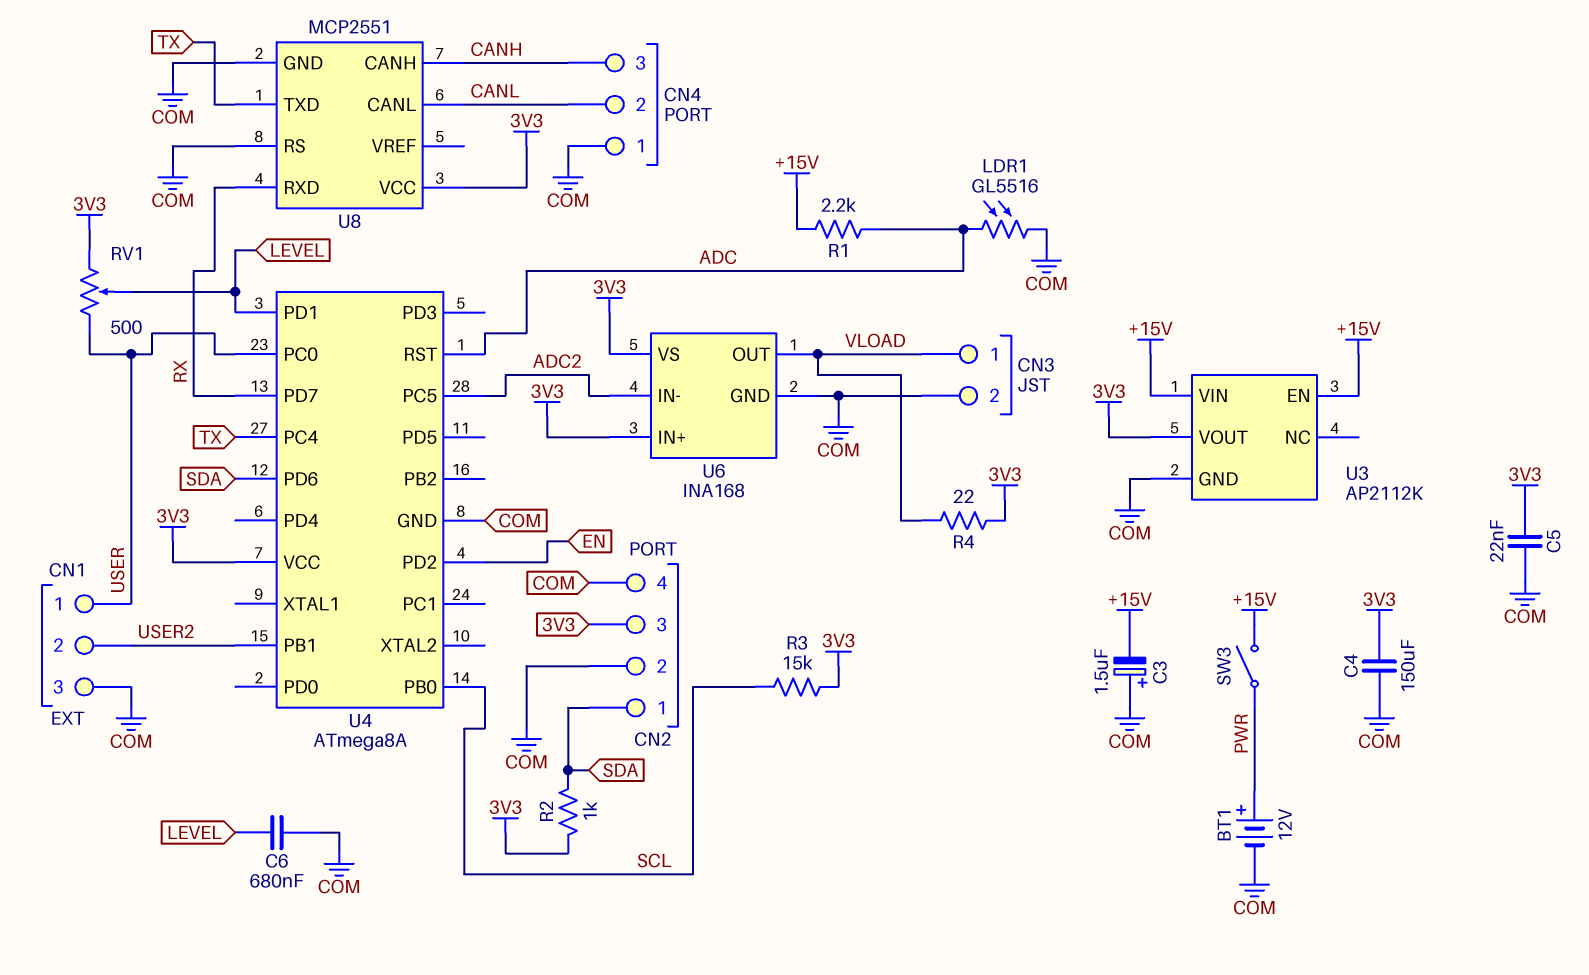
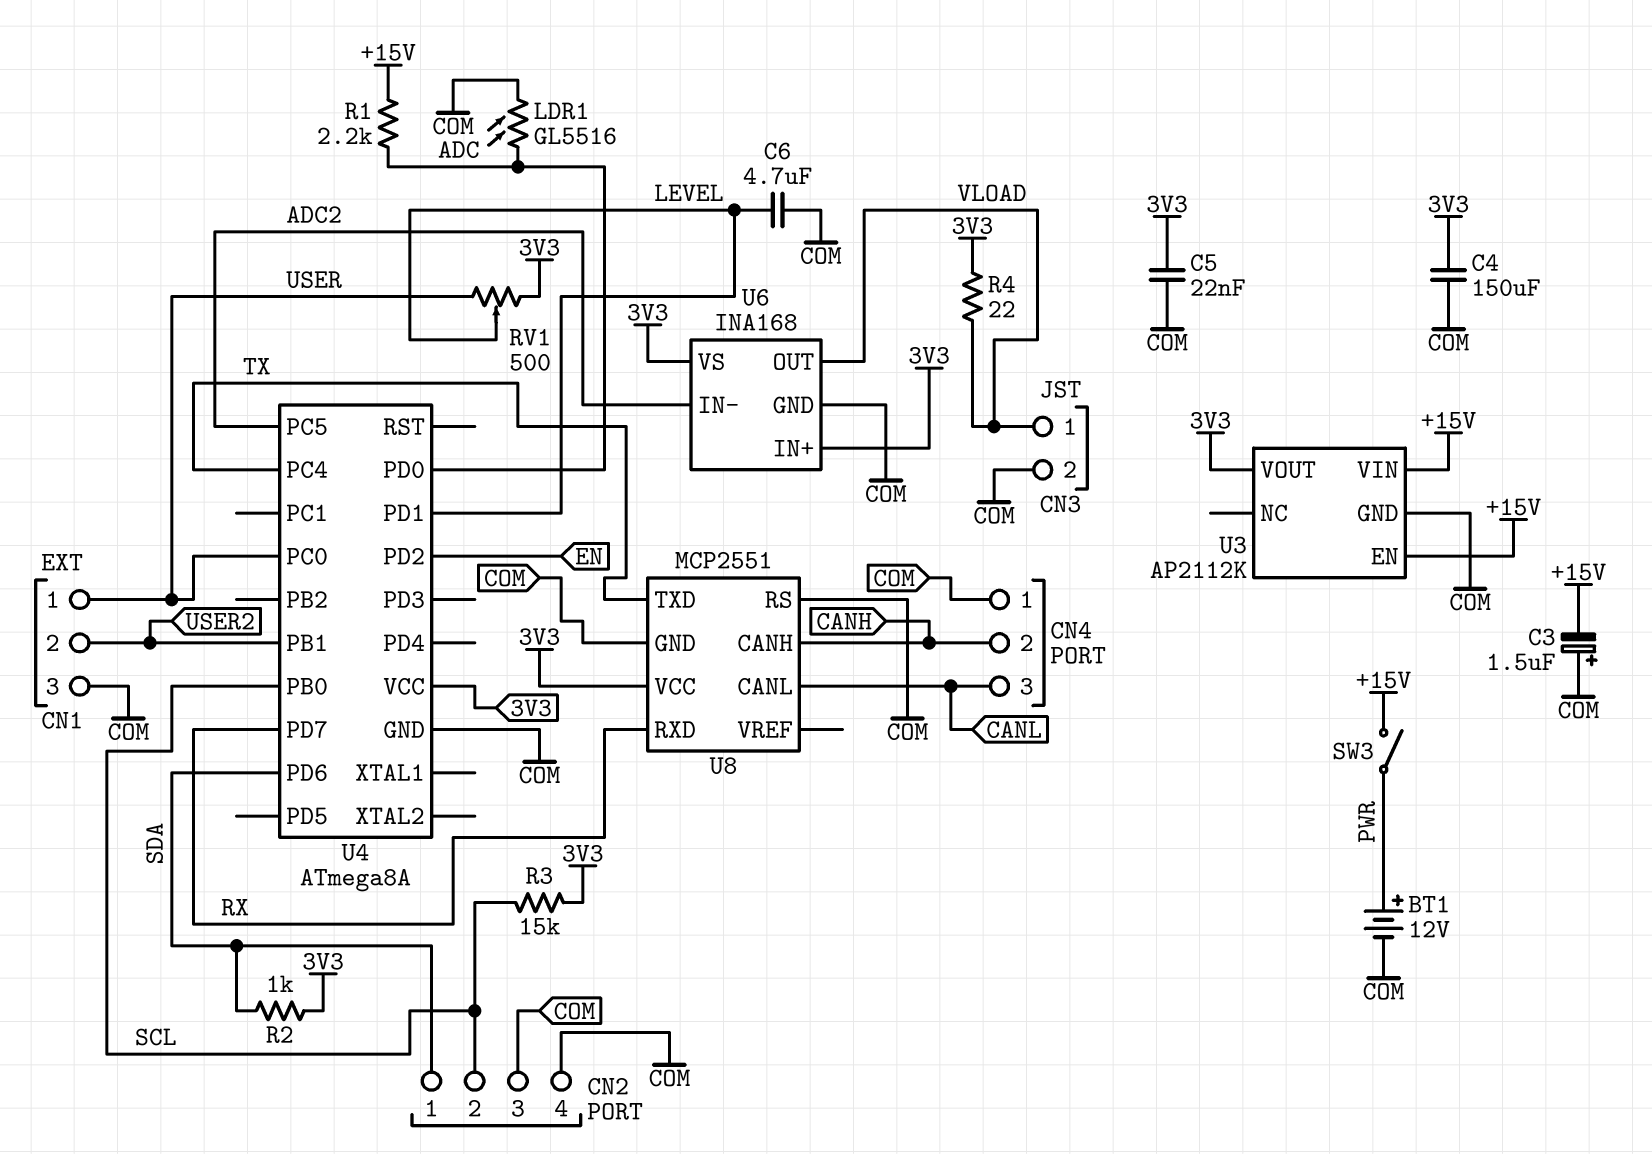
C6: 680nF (COM, LEVEL) -> 4.7uF (COM, LEVEL)
CN2 pin 2: COM -> SCL
CN2 pin 3: 3V3 -> COM
CN4 pin 2: CANL -> CANH
CN4 pin 3: CANH -> CANL
U4 pin PD0: none -> ADC
U4 pin RST: ADC -> none

